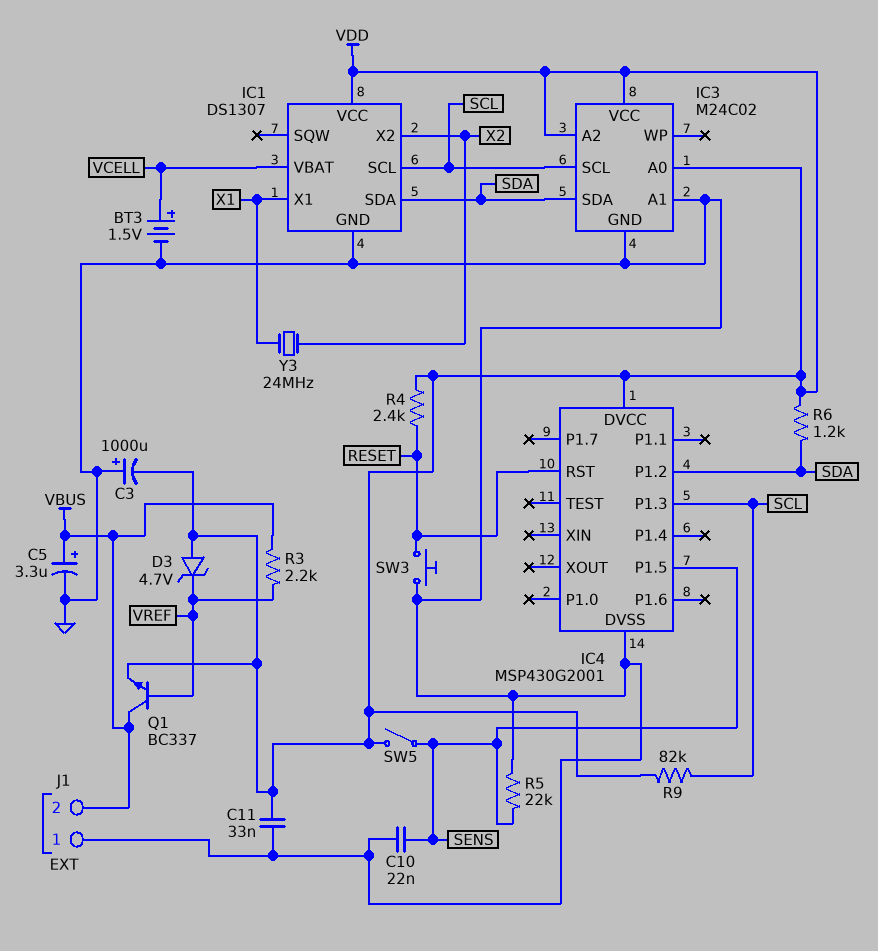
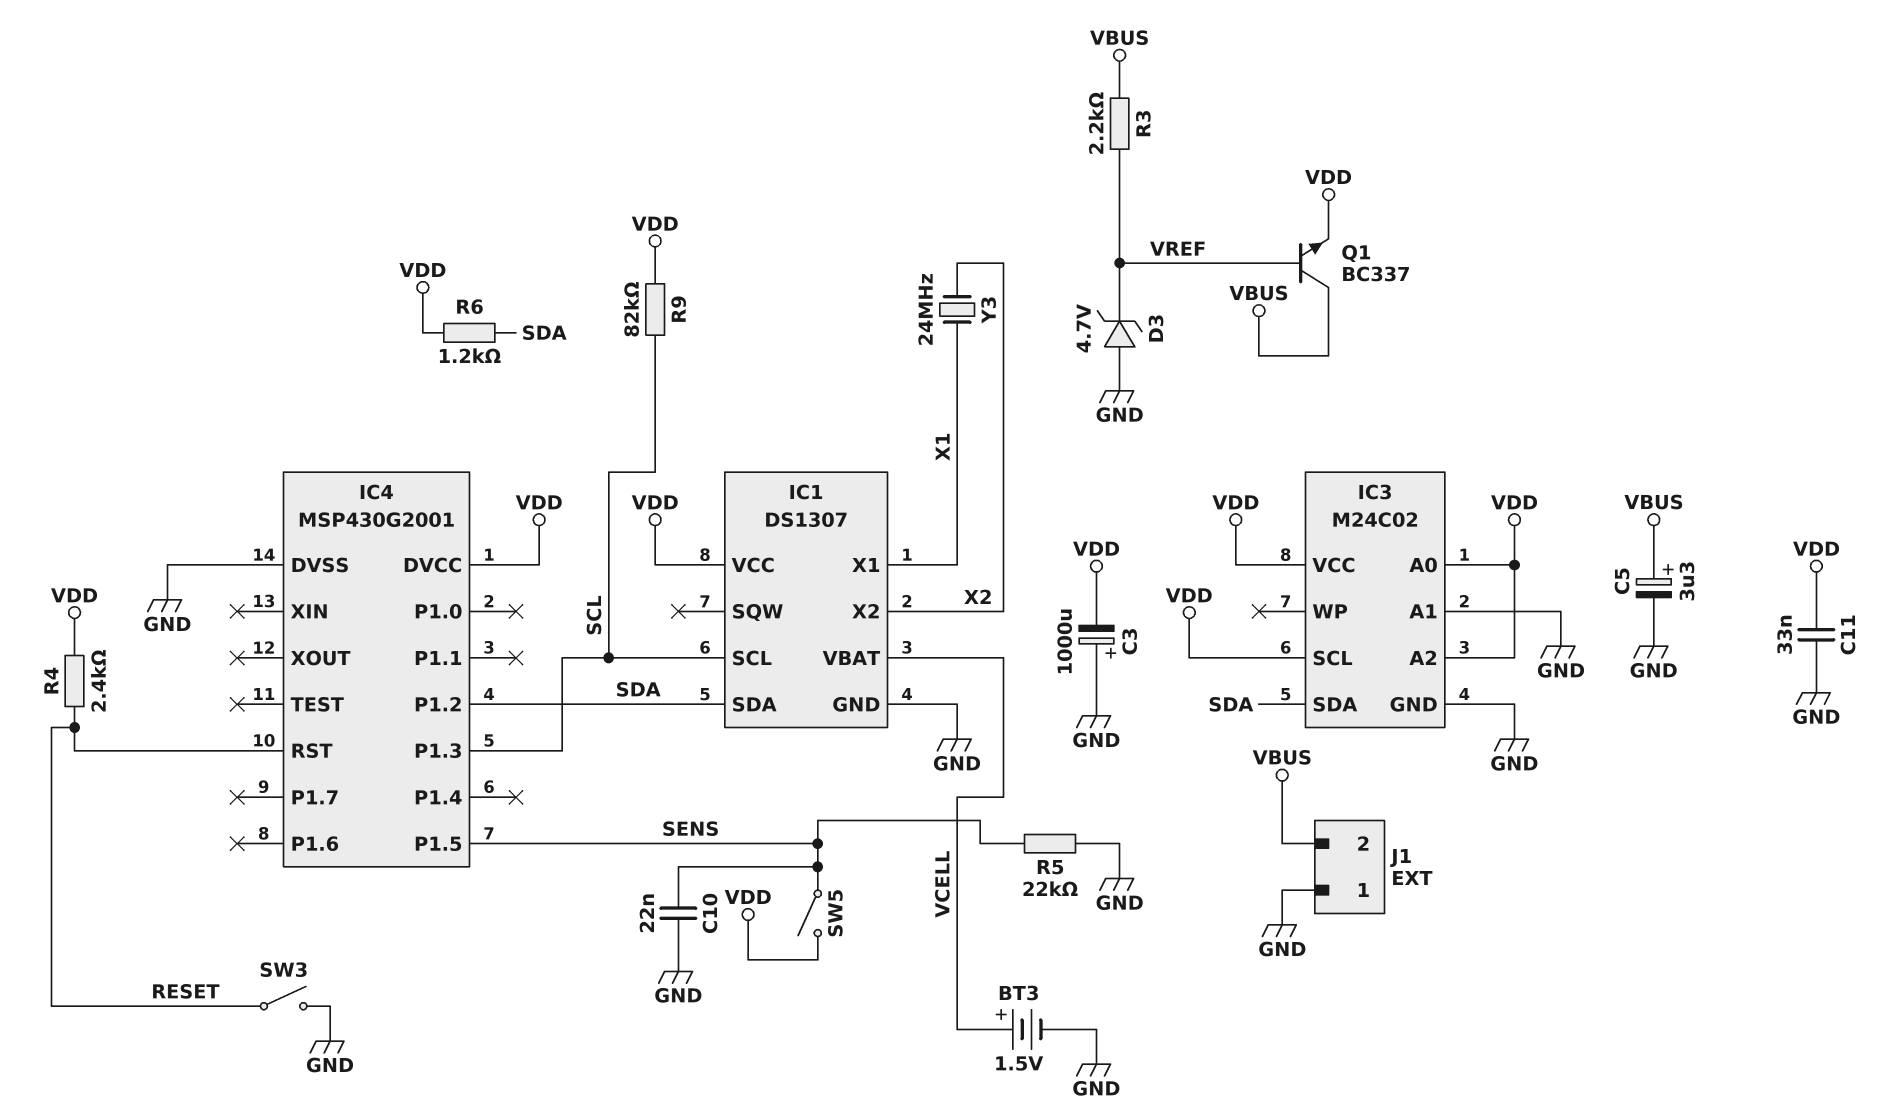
D3: zener 4.7V (A VDD, K VREF) -> zener 4.7V (A GND, K VREF)
IC3 pin SCL: SCL -> VDD
SW3: button (GND, RESET) -> switch (GND, RESET)

